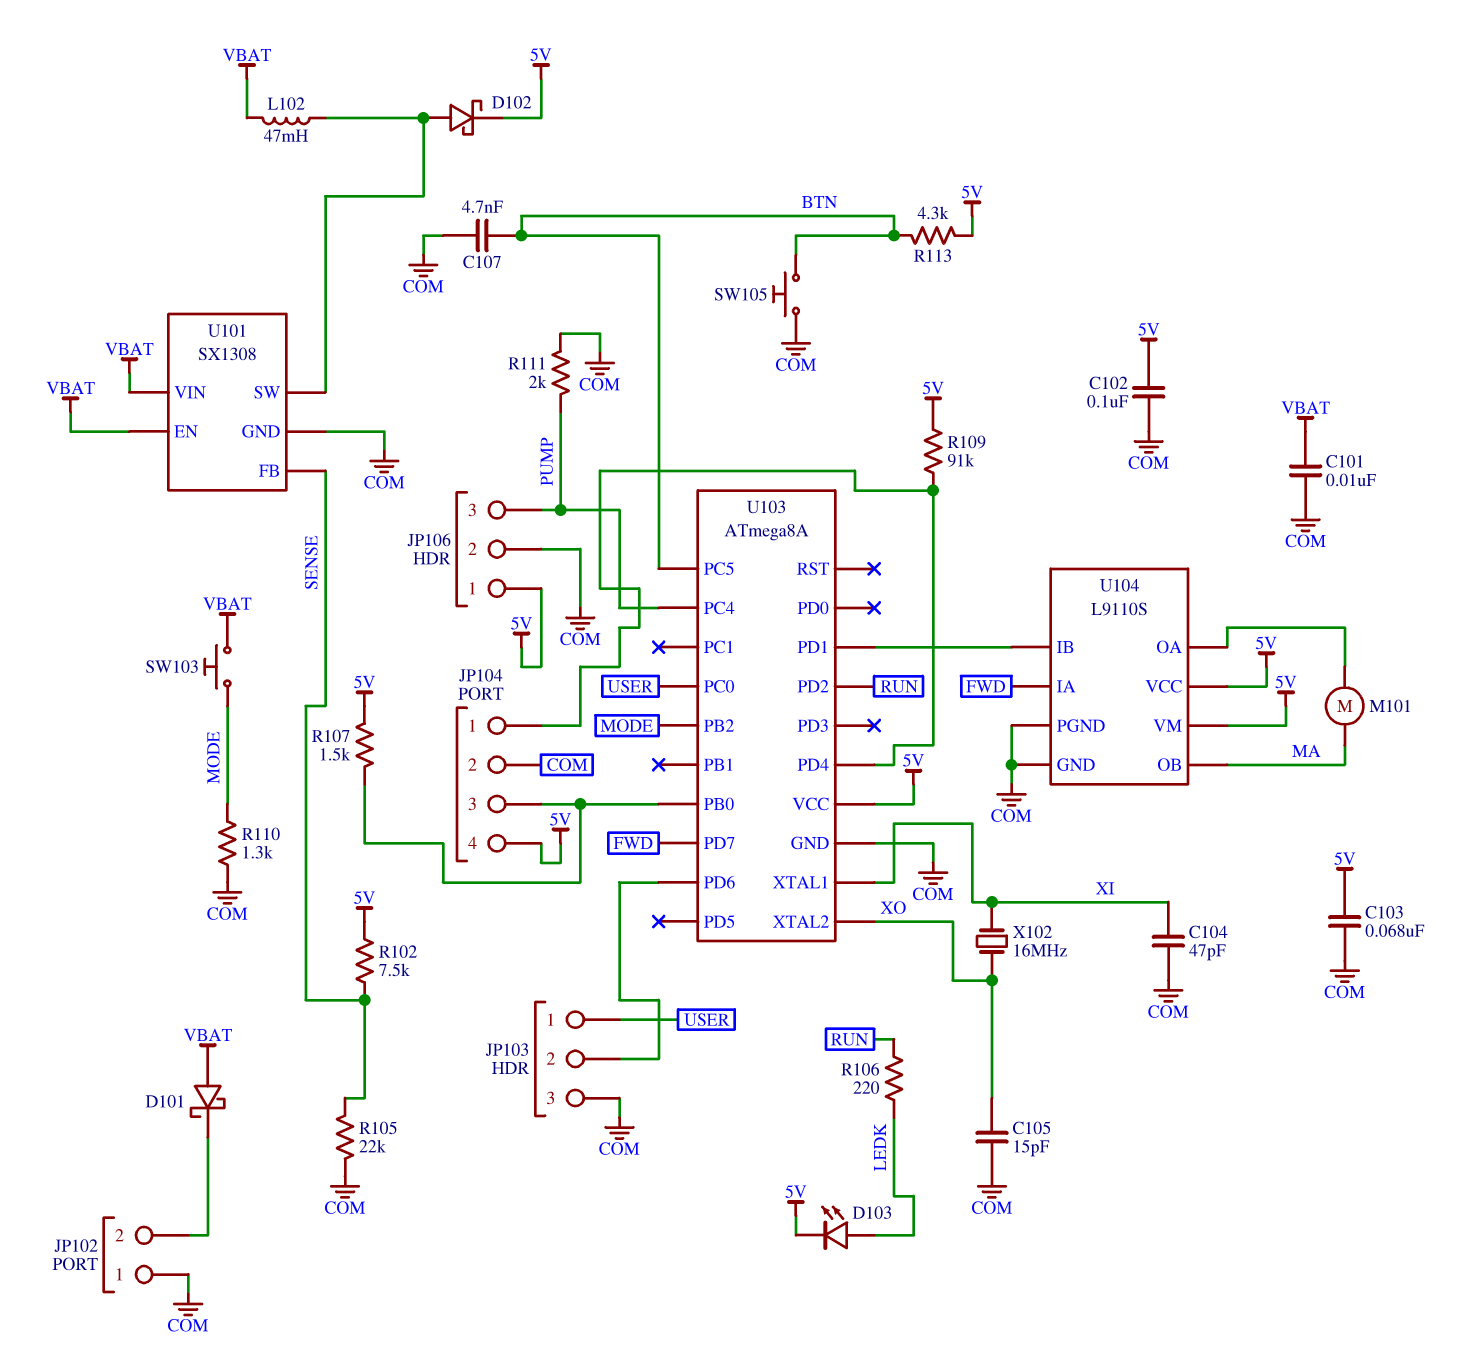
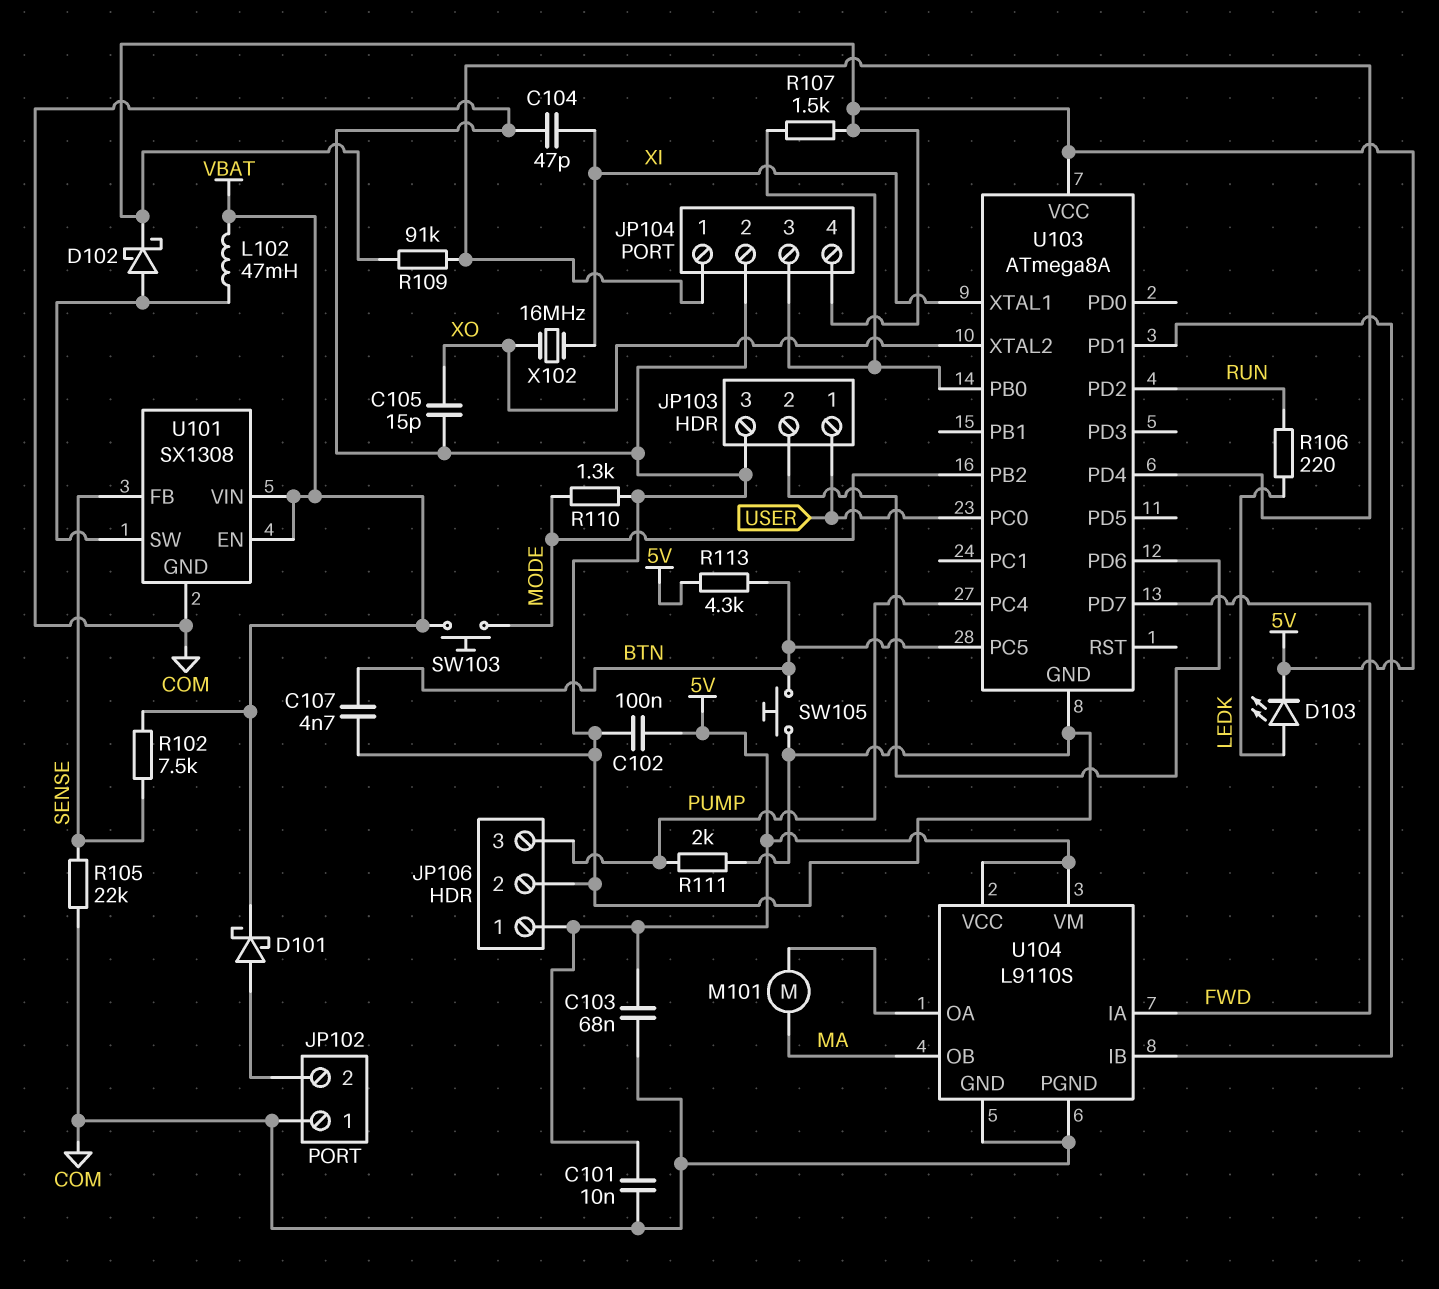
C101: 10nF (COM, VBAT) -> 10nF (5V, COM)
D101: schottky (A VBAT, K JP102/2) -> schottky (A JP102/2, K VBAT)
R102: 7.5k (5V, SENSE) -> 7.5k (SENSE, VBAT)

